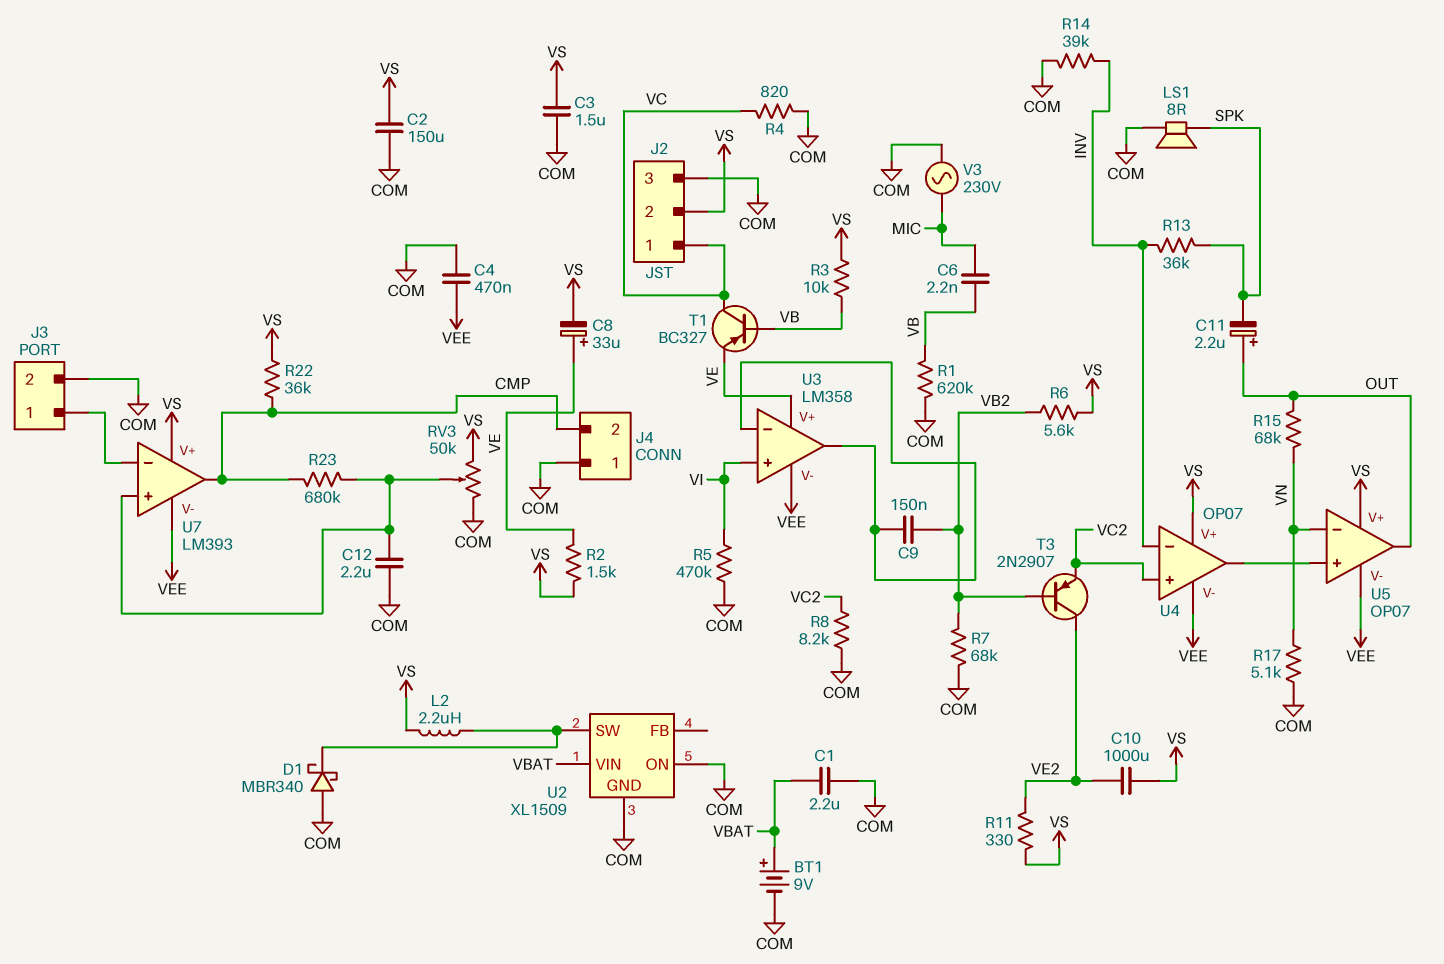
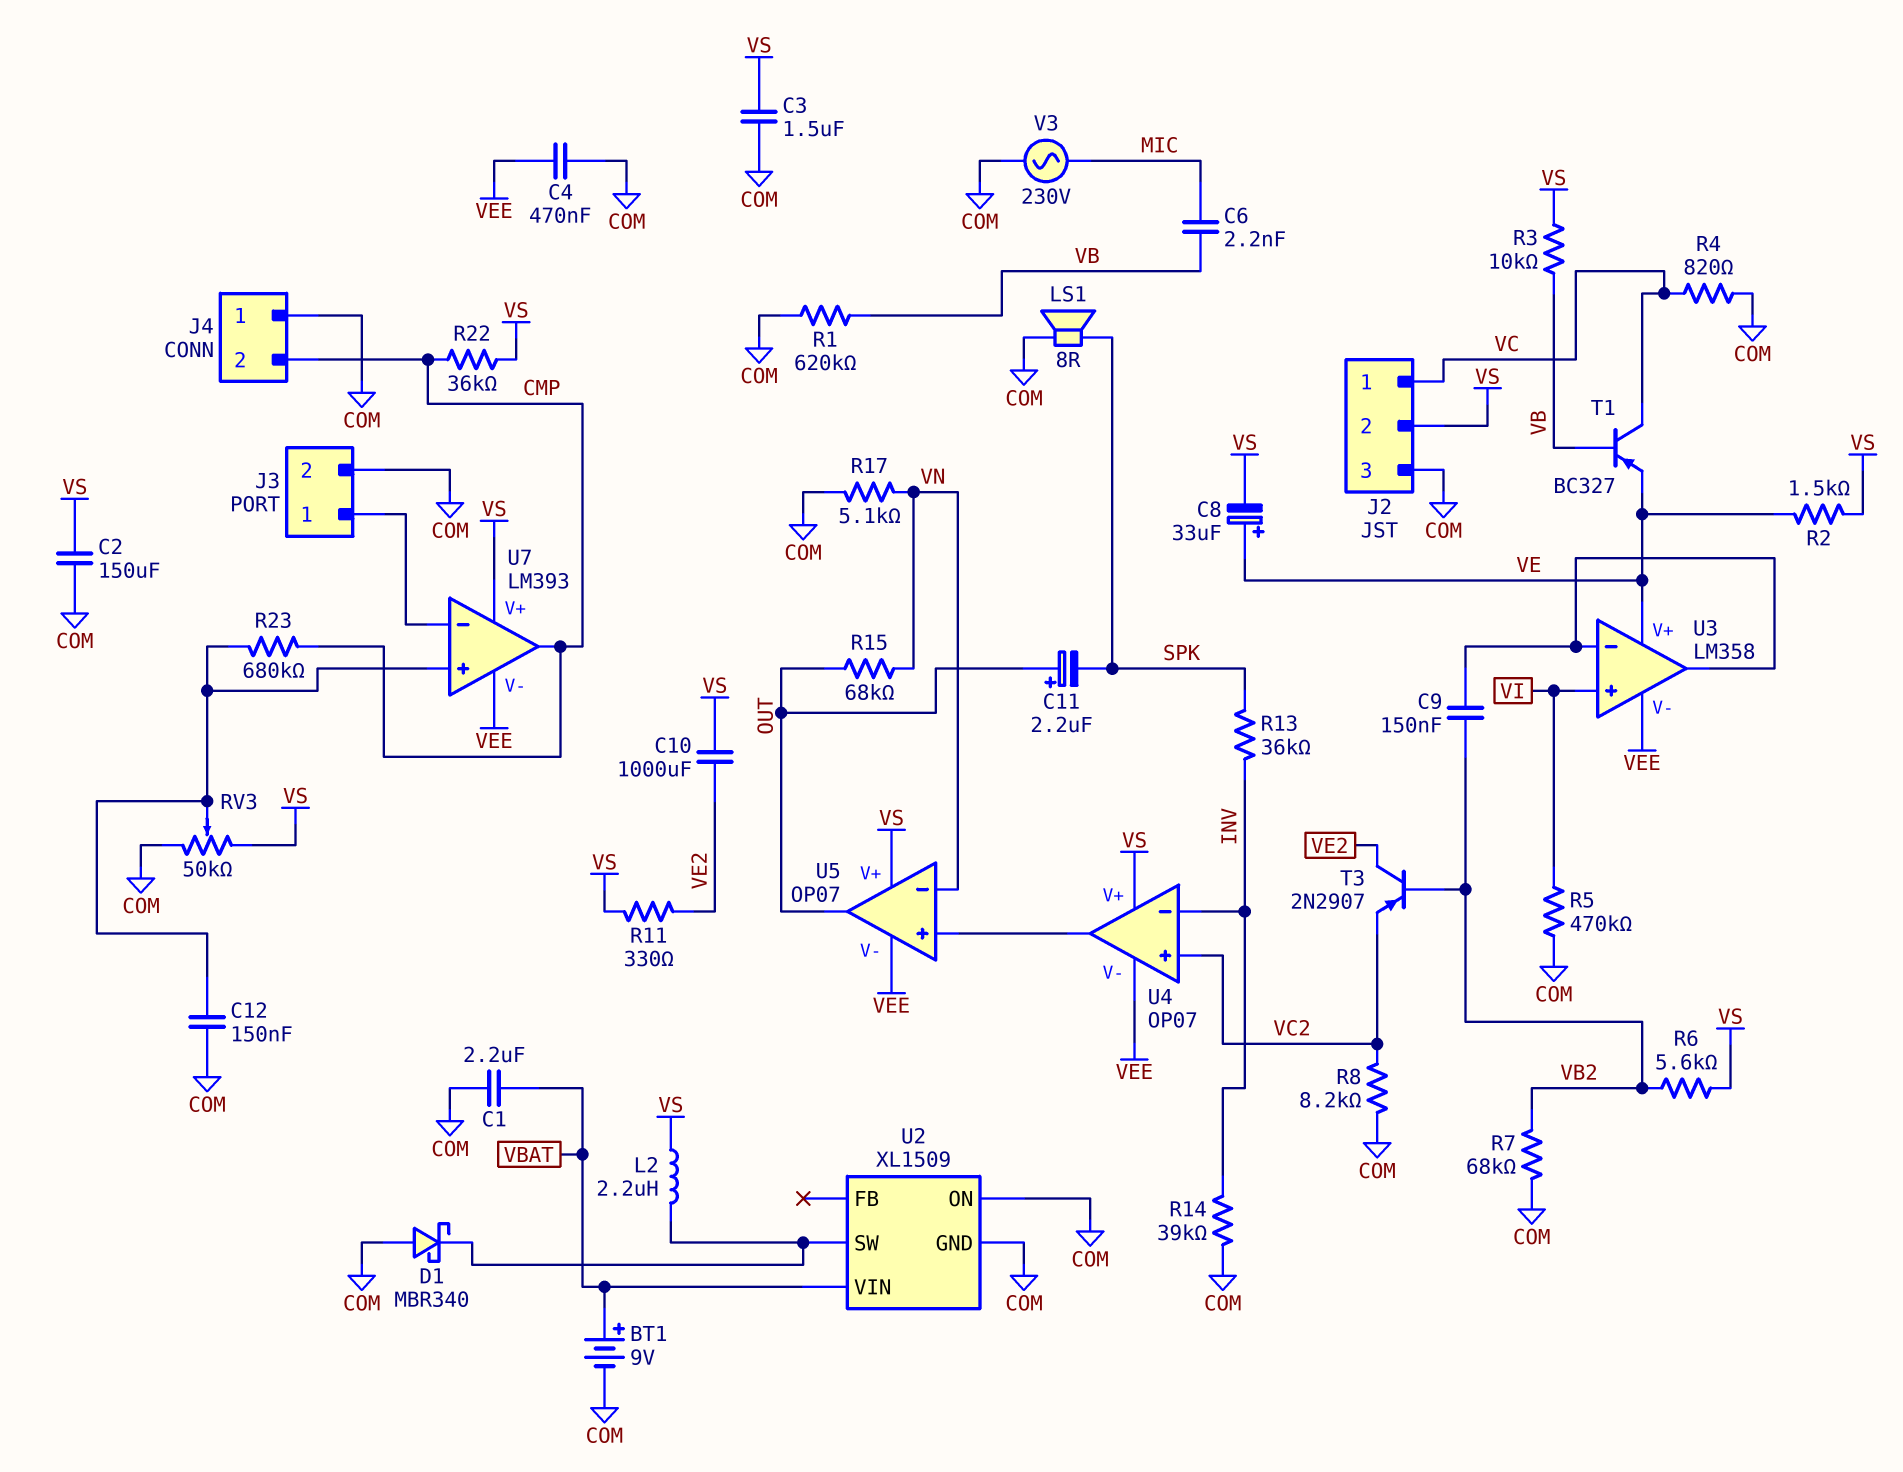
C12: 2.2uF (COM, U7/in+) -> 150nF (COM, U7/in+)

